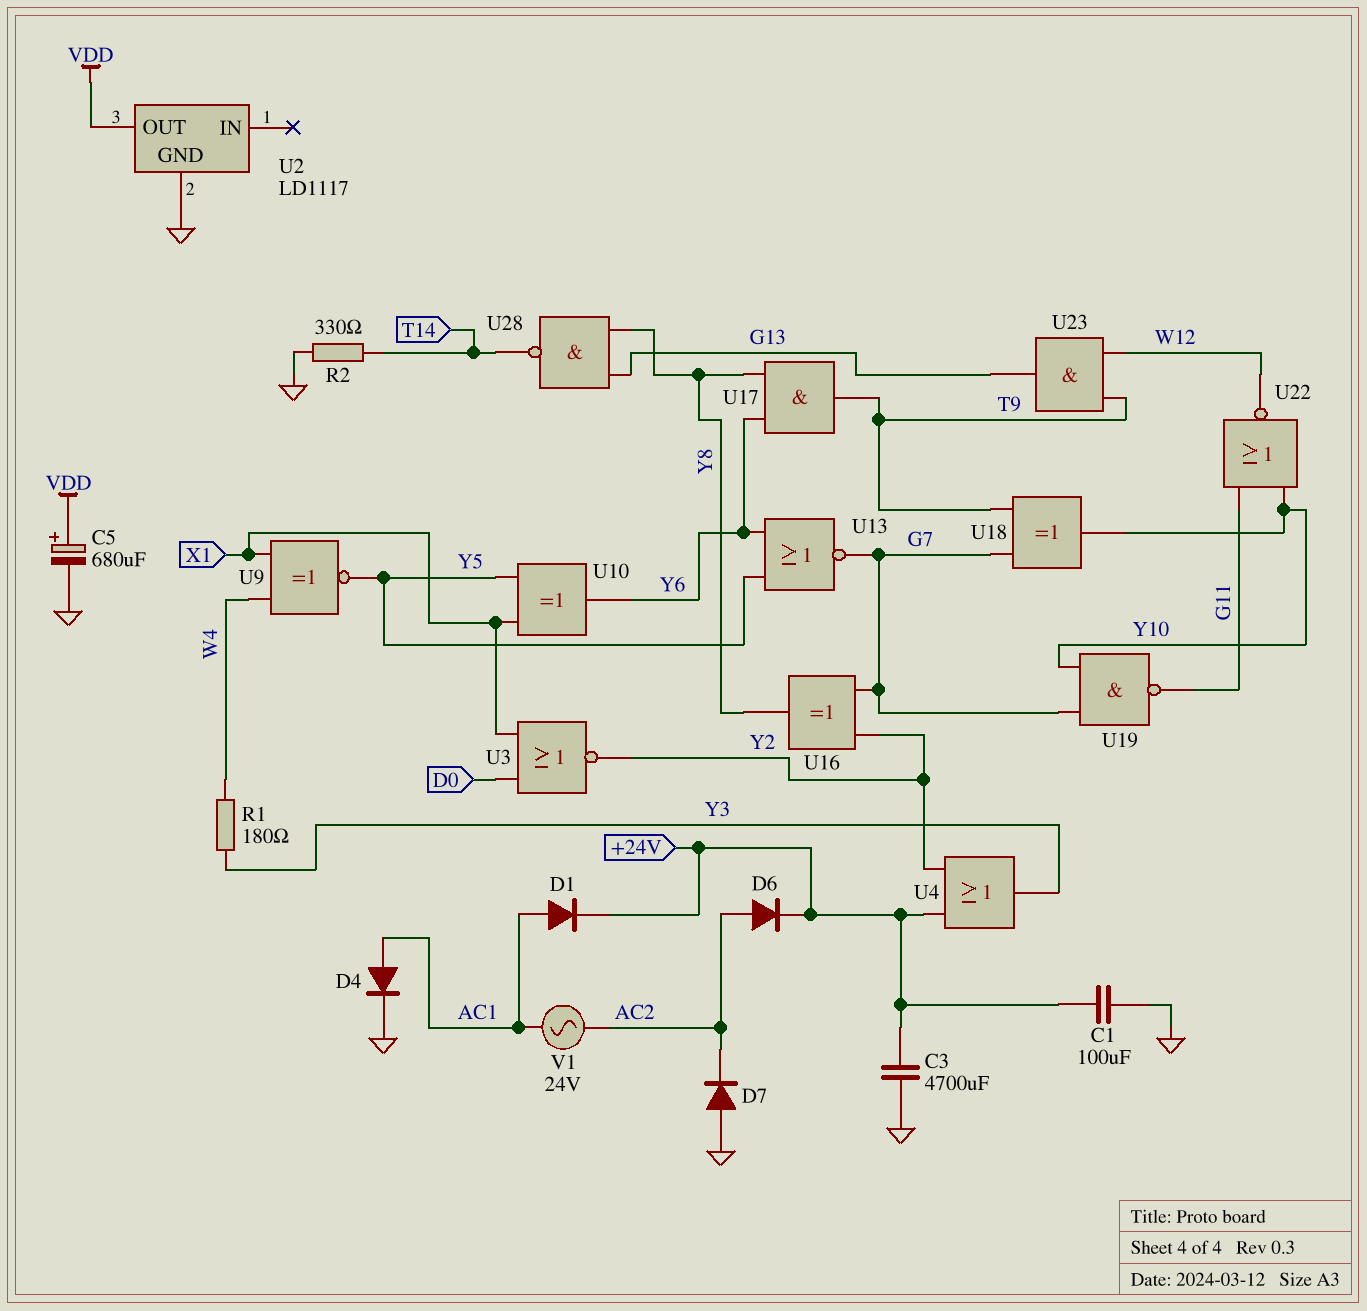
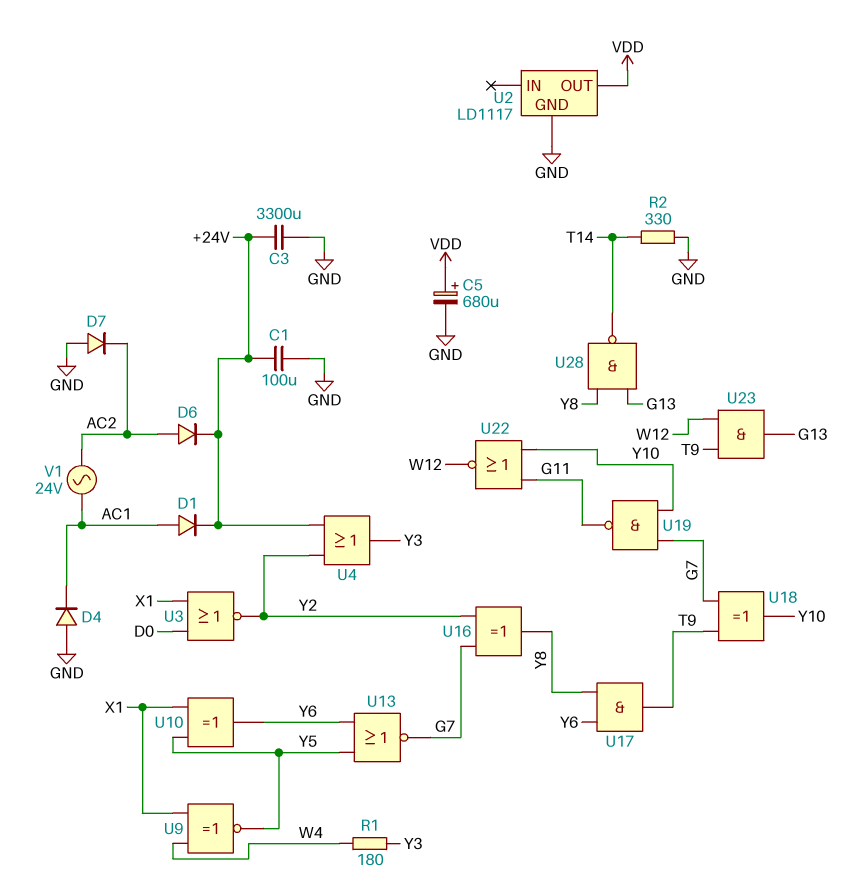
C3: 4700uF (+24V, GND) -> 3300uF (+24V, GND)
D4: diode (A AC1, K GND) -> diode (A GND, K AC1)

